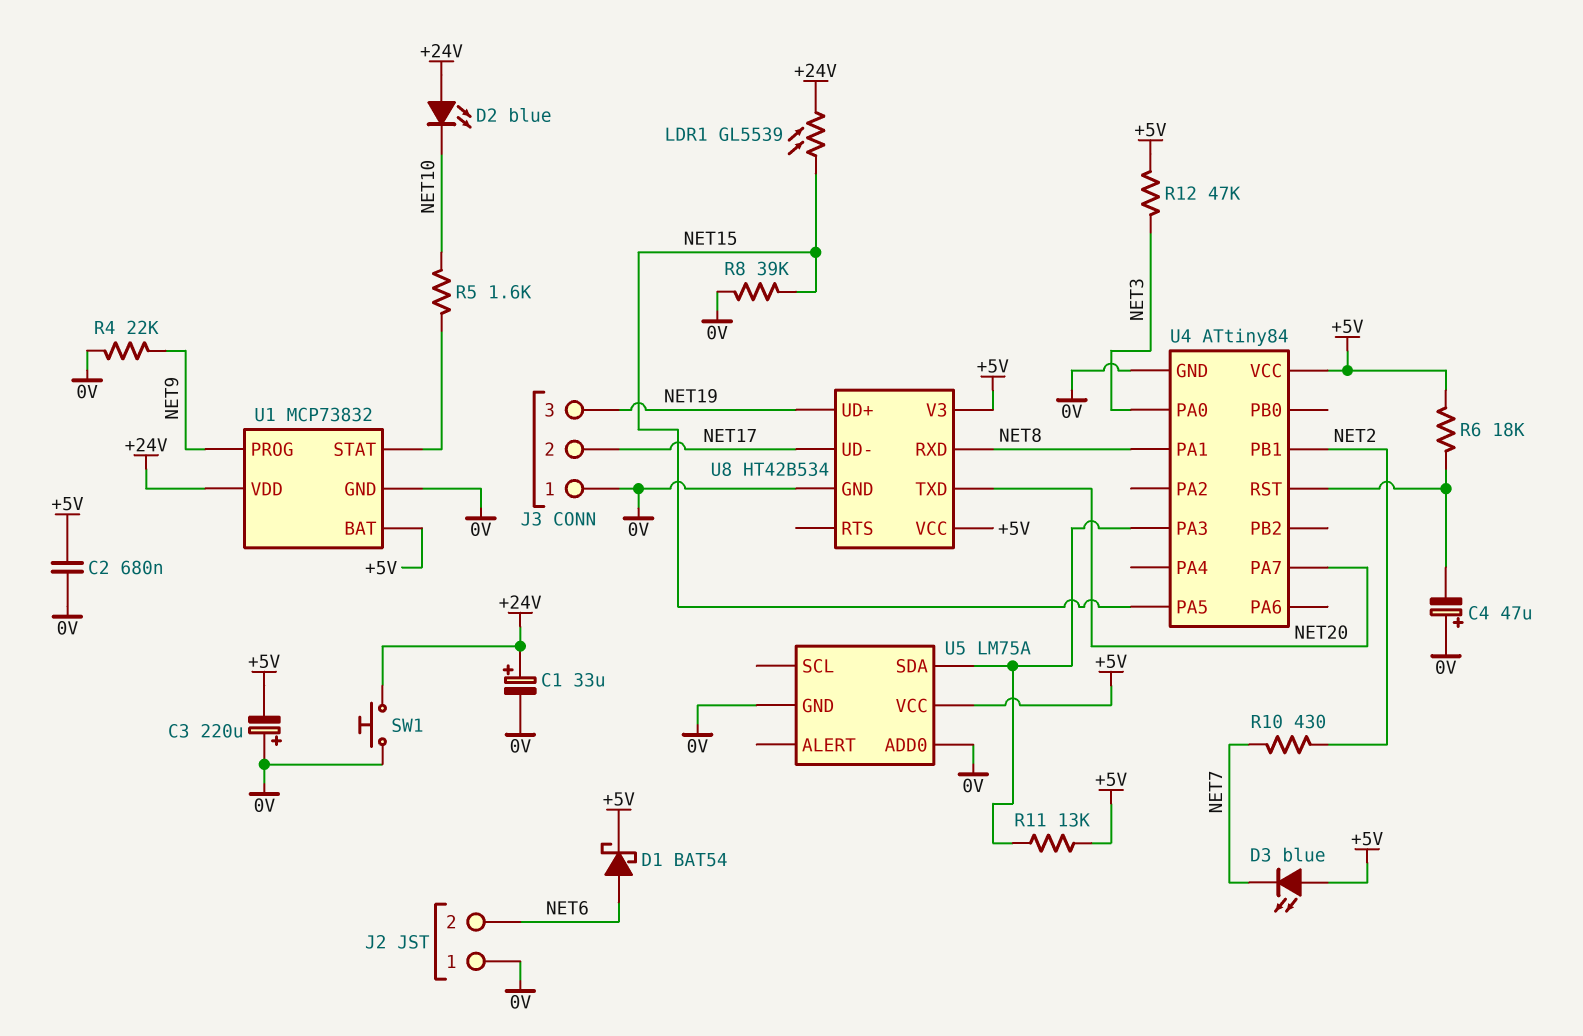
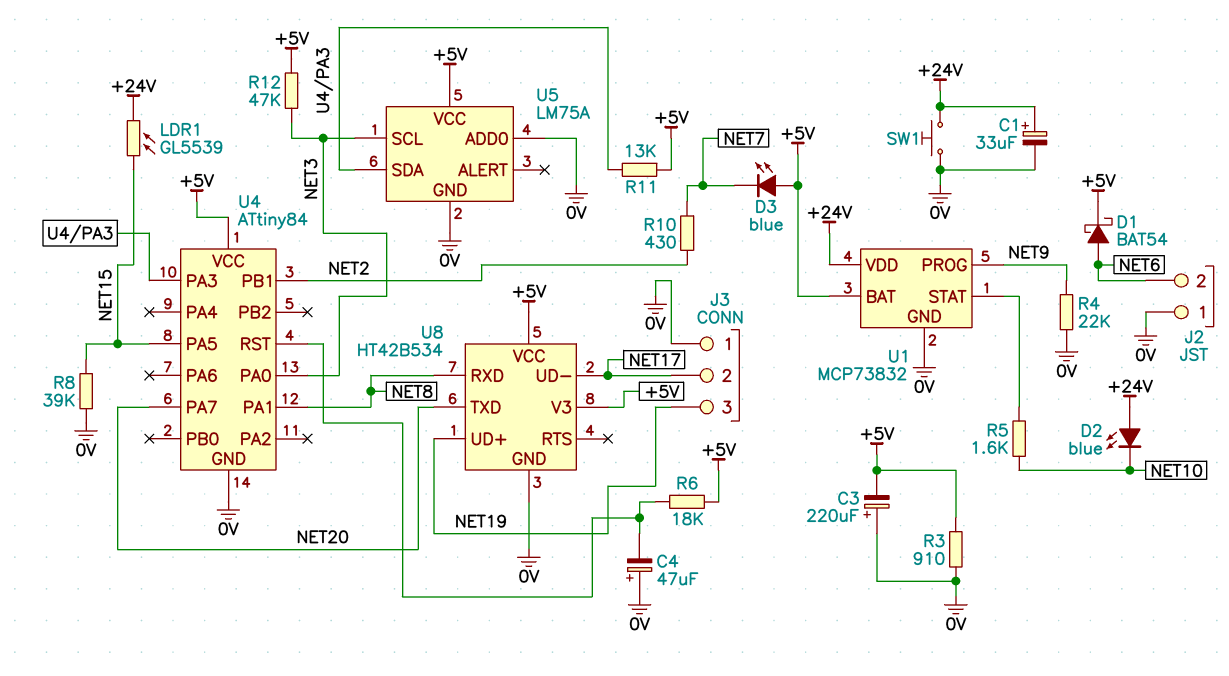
C2: 680nF (+5V, 0V) -> none
R3: none -> 910 (+5V, 0V)
U5 pin SCL: none -> NET3

